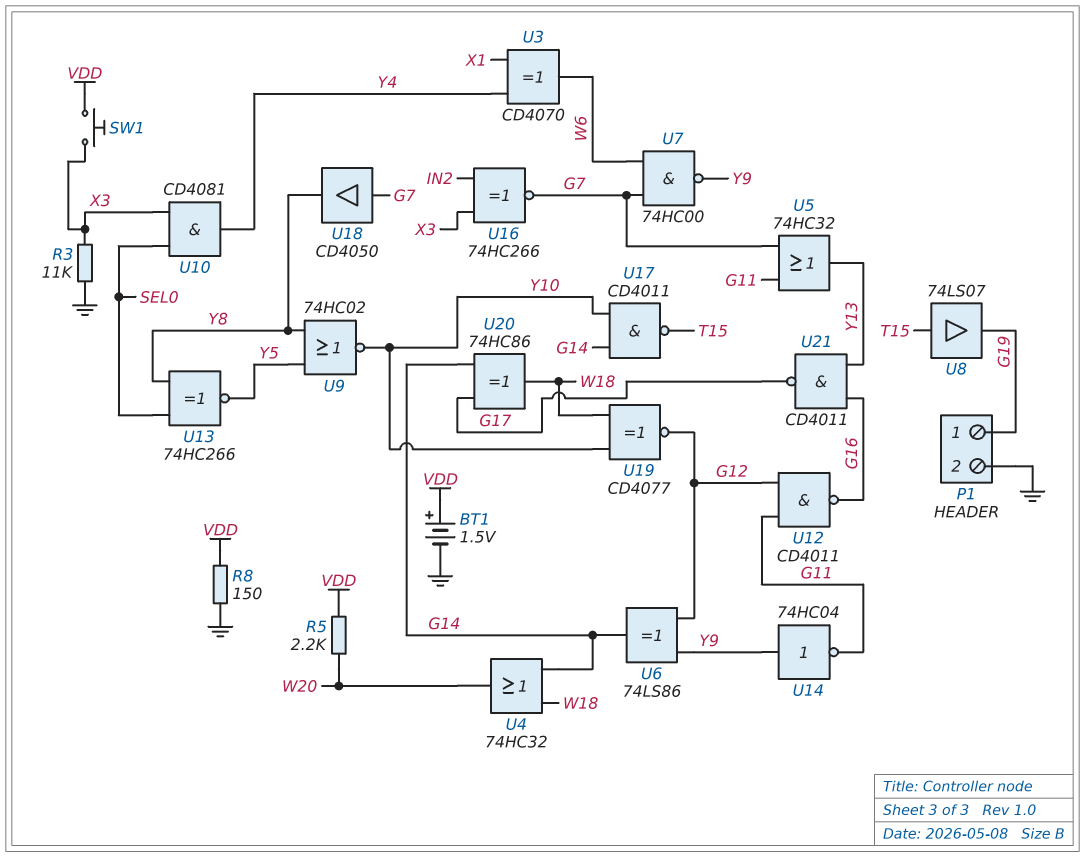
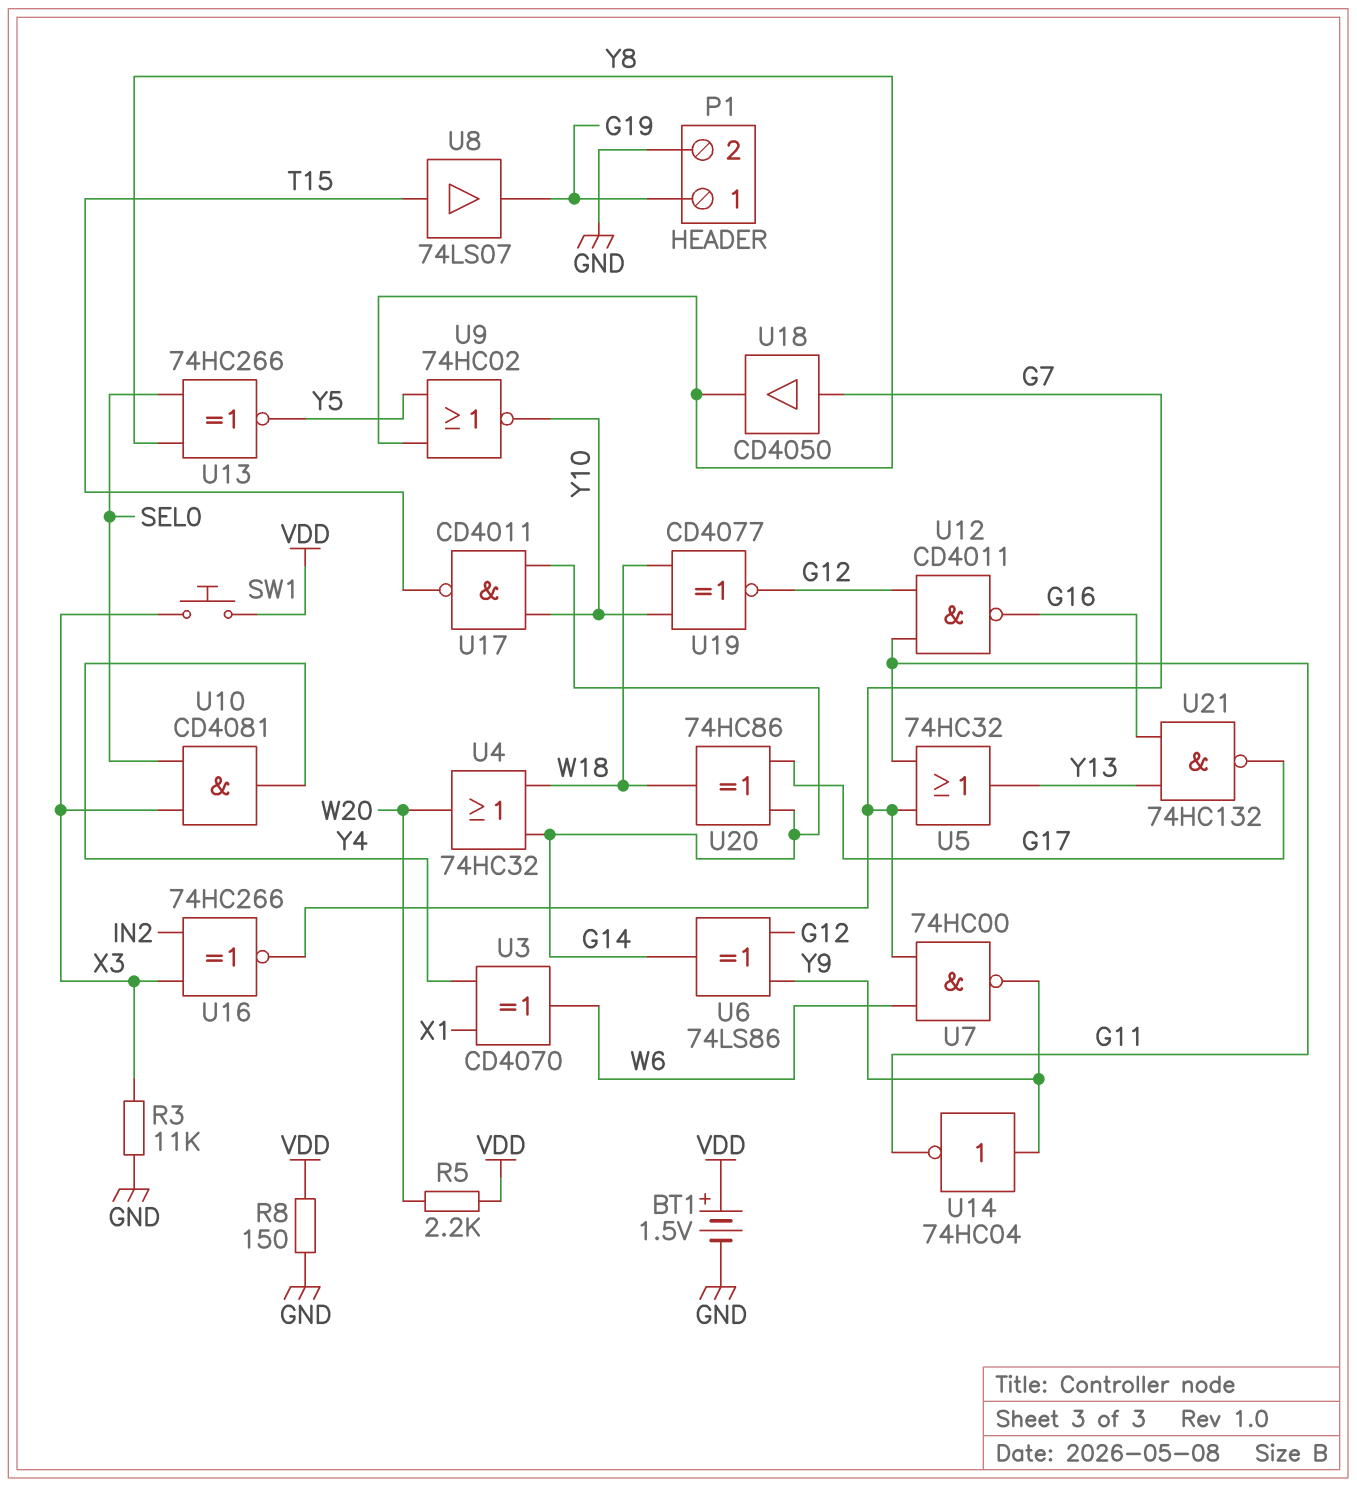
U21: NAND CD4011 (in G16, in Y13, out G17) -> NAND 74HC132 (in G16, in Y13, out G17)

